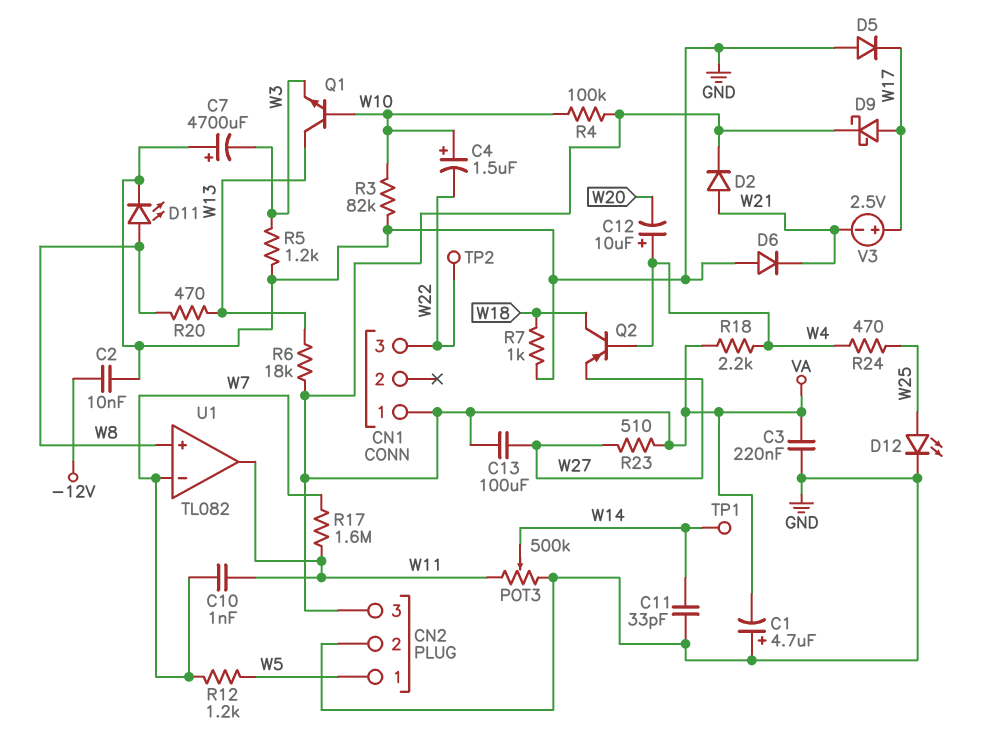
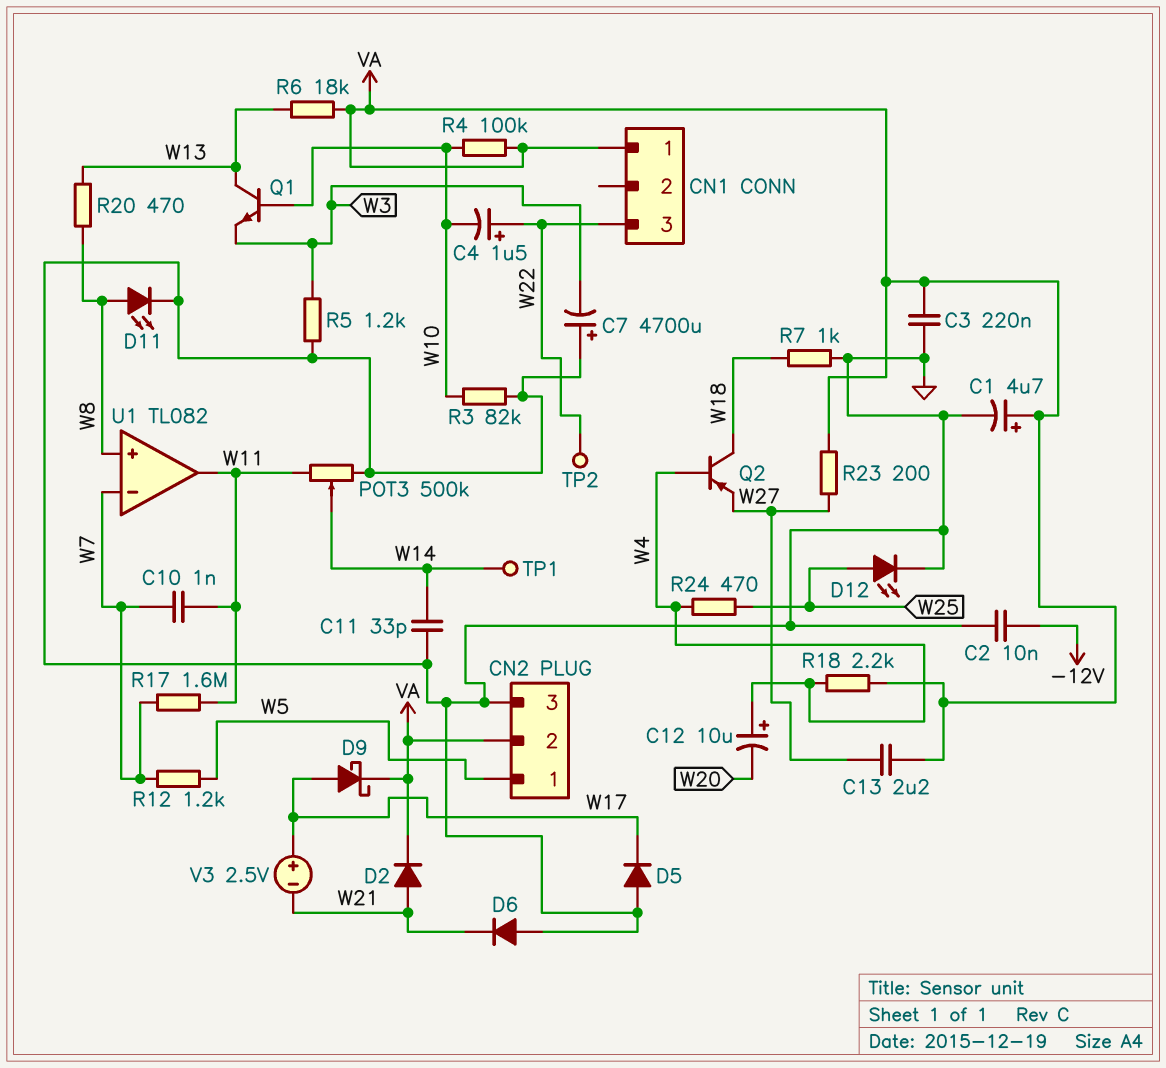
C1: 4.7uF (plus GND, minus VA) -> 4.7uF (plus VA, minus GND)
C4: 1.5uF (plus W10, minus W22) -> 1.5uF (plus W22, minus W10)
C13: 100uF (VA, W27) -> 2.2uF (VA, W27)
CN2 pin 2: GND -> VA
CN2 pin 3: VA -> GND
R23: 510 (VA, W27) -> 200 (VA, W27)

